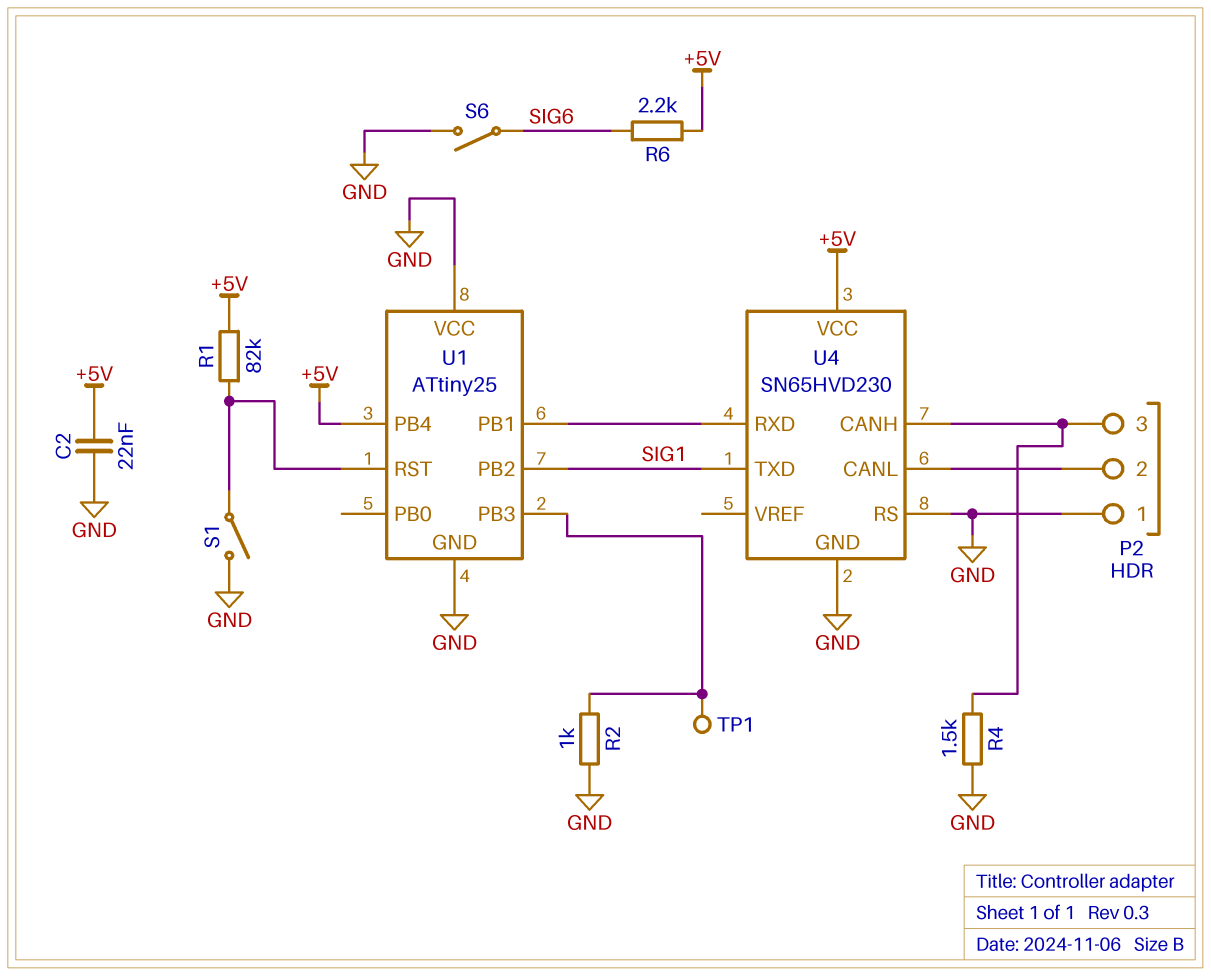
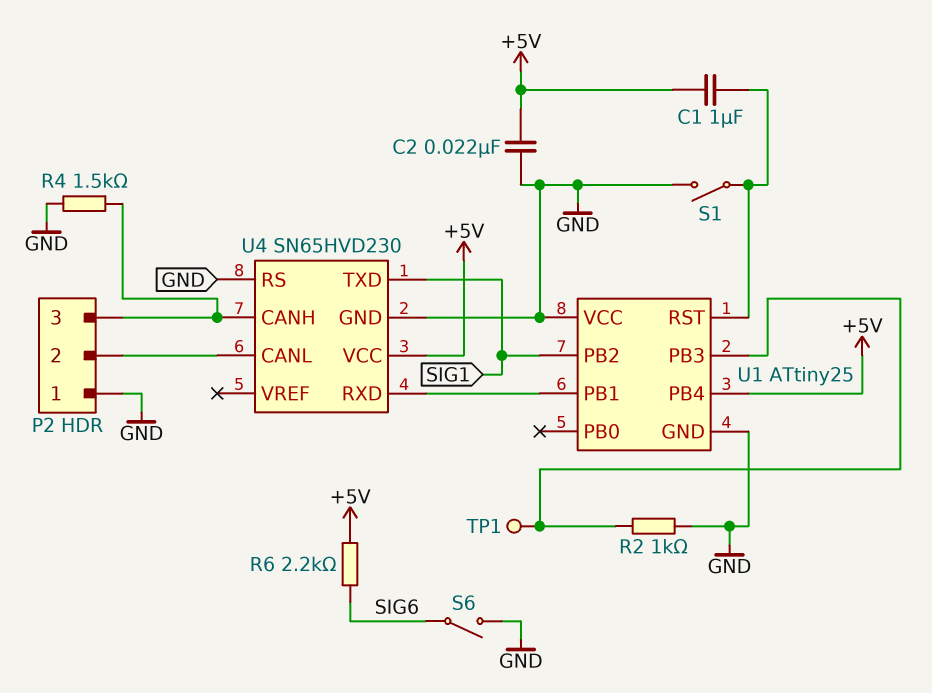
C1: none -> 1uF (+5V, U1/RST)
R1: 82k (+5V, U1/RST) -> none

